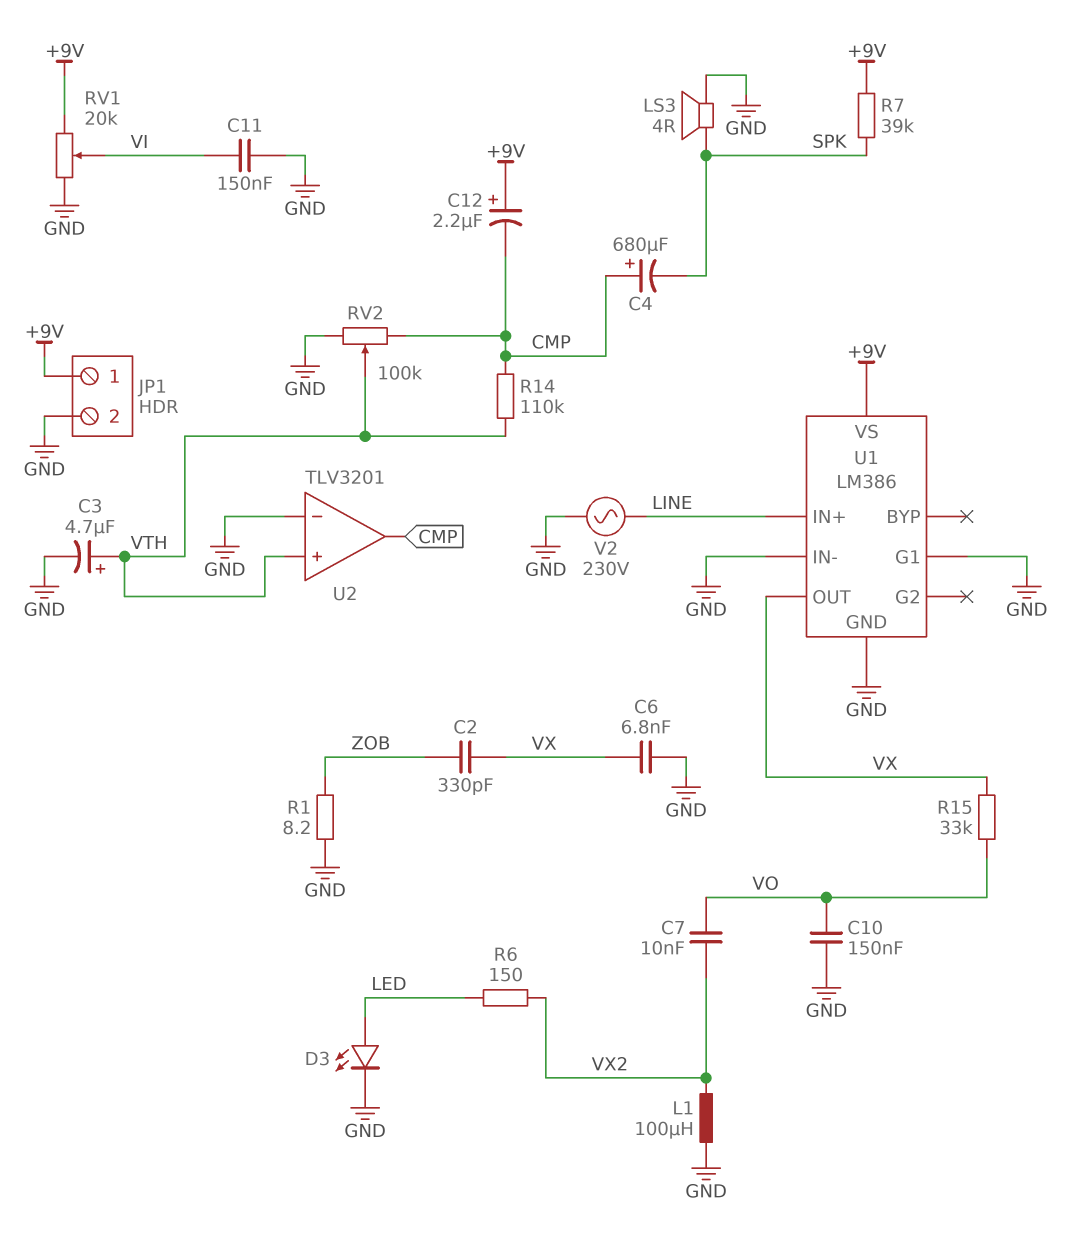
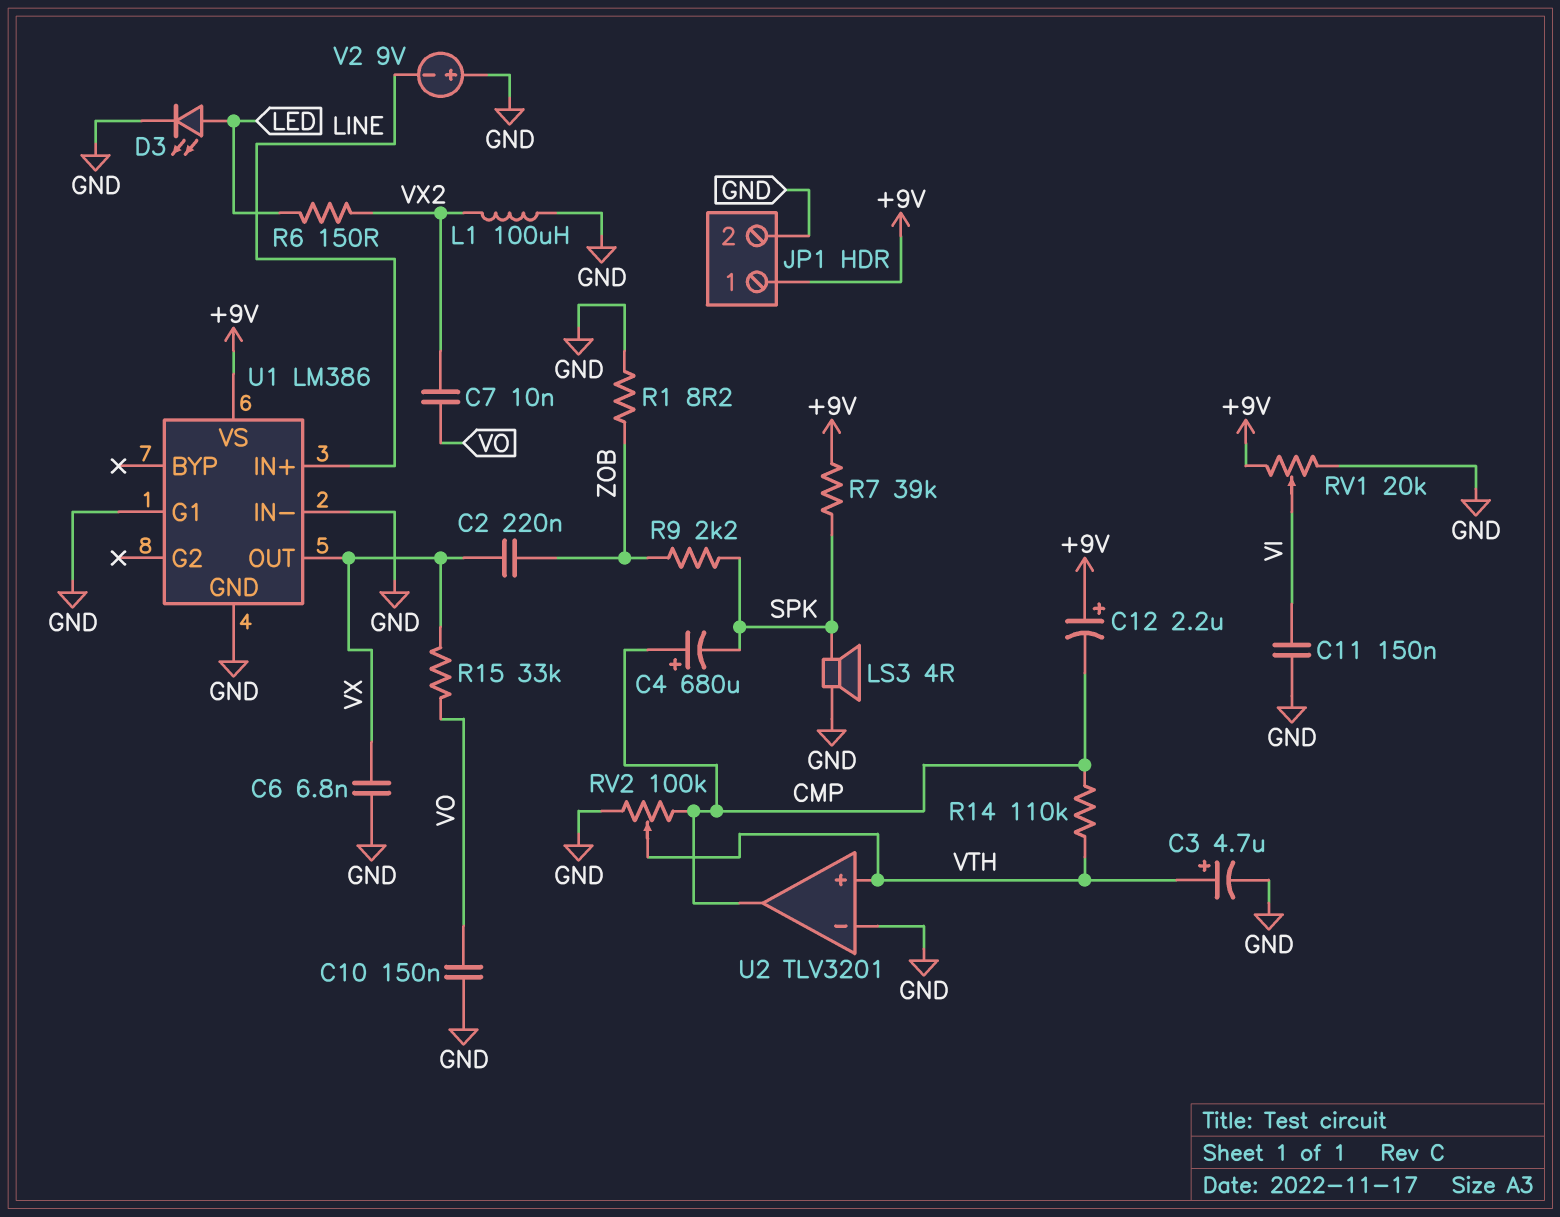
C2: 330pF (VX, ZOB) -> 220nF (VX, ZOB)
R9: none -> 2.2k (SPK, ZOB)
V2: AC 230V (GND, LINE) -> 9V (plus GND, minus LINE)

